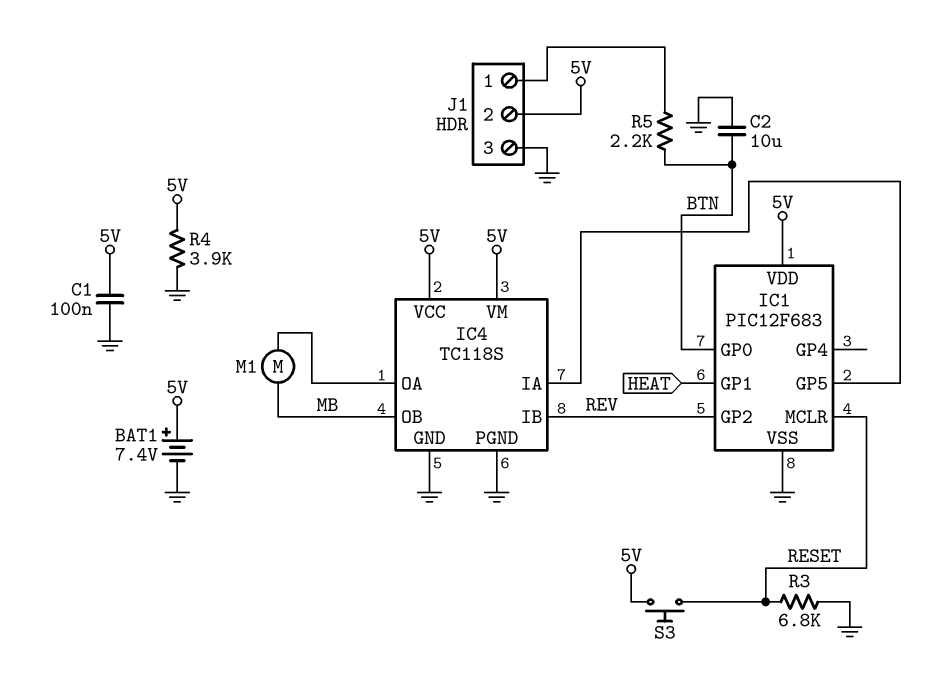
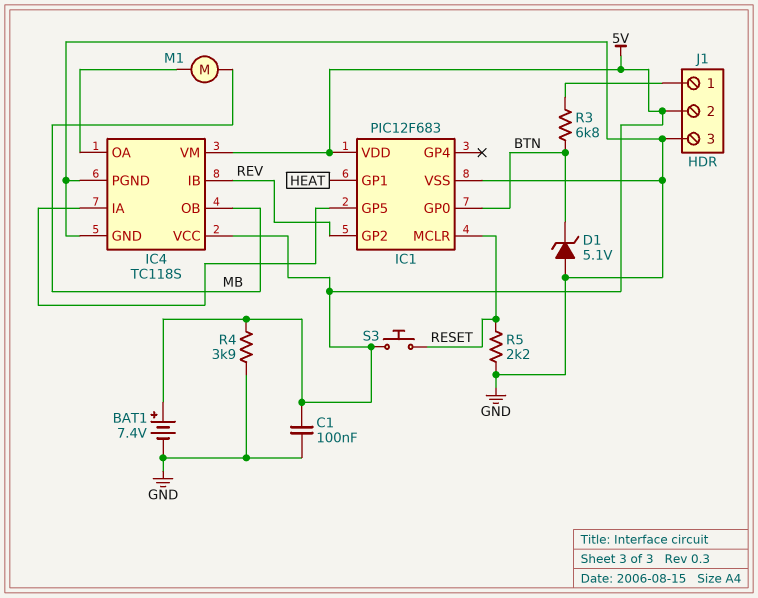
C2: 10uF (BTN, GND) -> none
D1: none -> zener 5.1V (A GND, K BTN)
R3: 6.8k (GND, RESET) -> 6.8k (BTN, J1/1)
R5: 2.2k (BTN, J1/1) -> 2.2k (GND, RESET)

